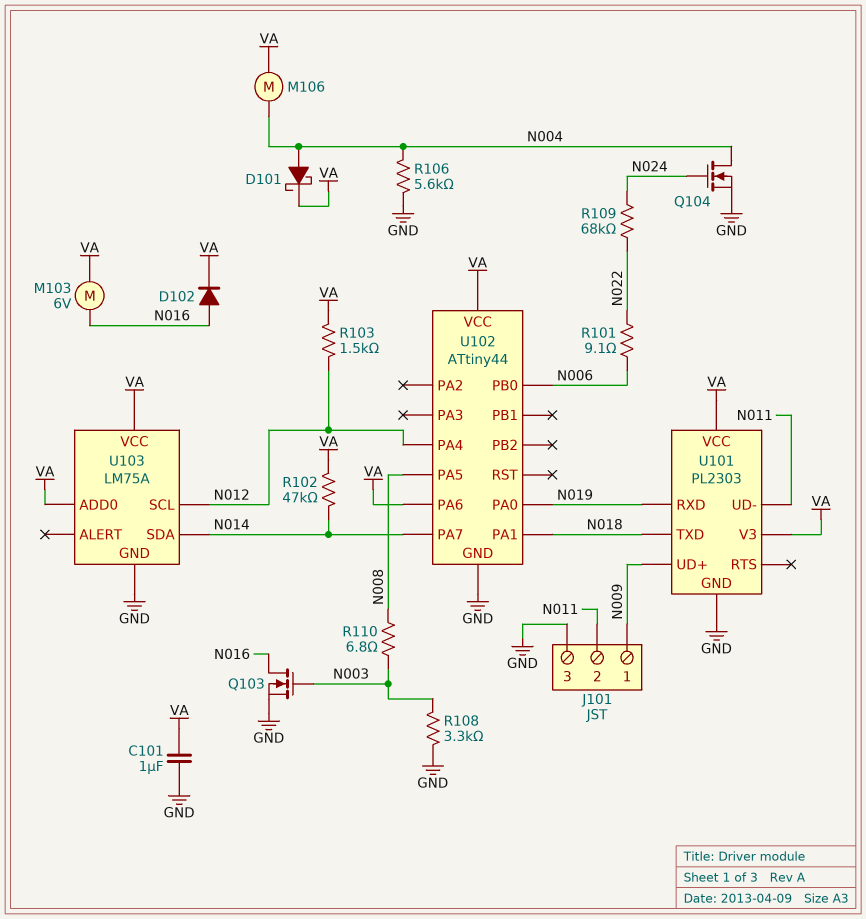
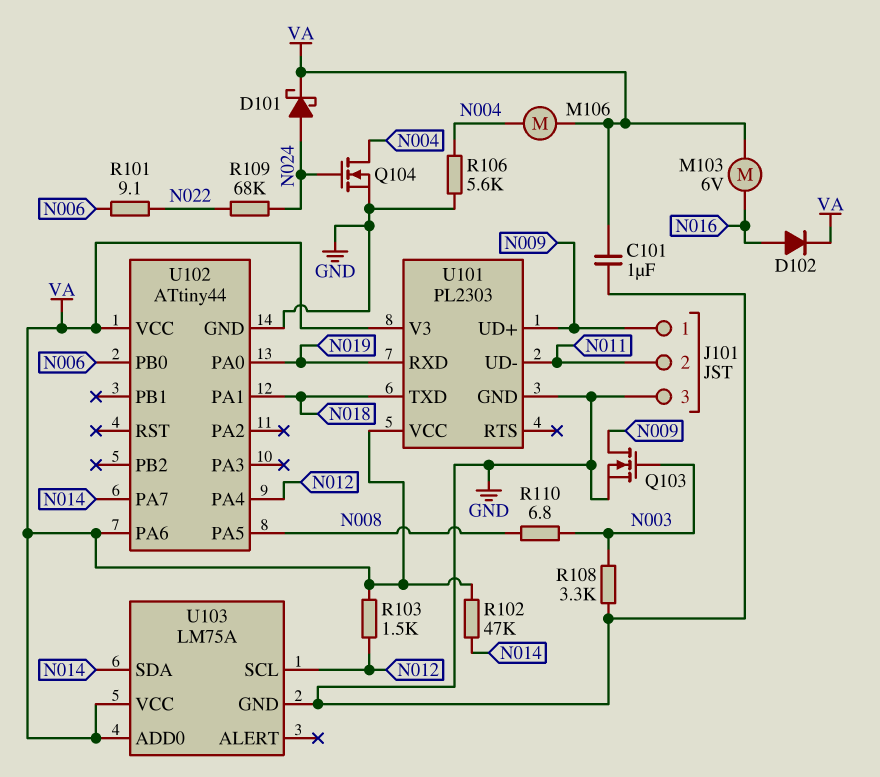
D101: schottky (A N004, K VA) -> schottky (A N024, K VA)
Q103: NMOS (G N003, D N016, S GND) -> NMOS (G N003, D N009, S GND)

